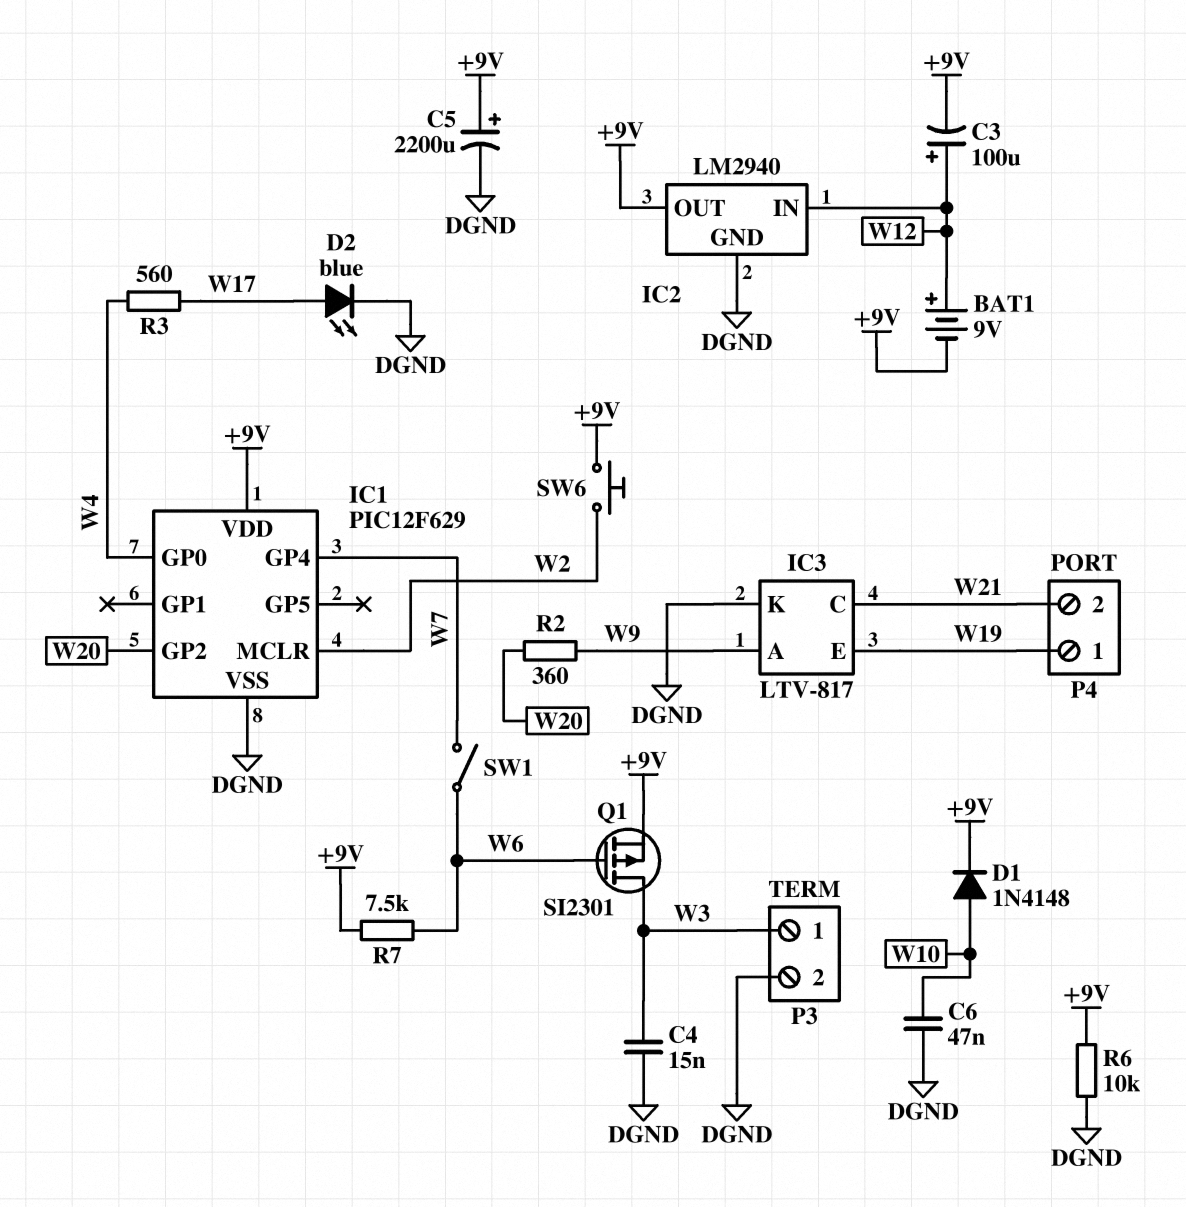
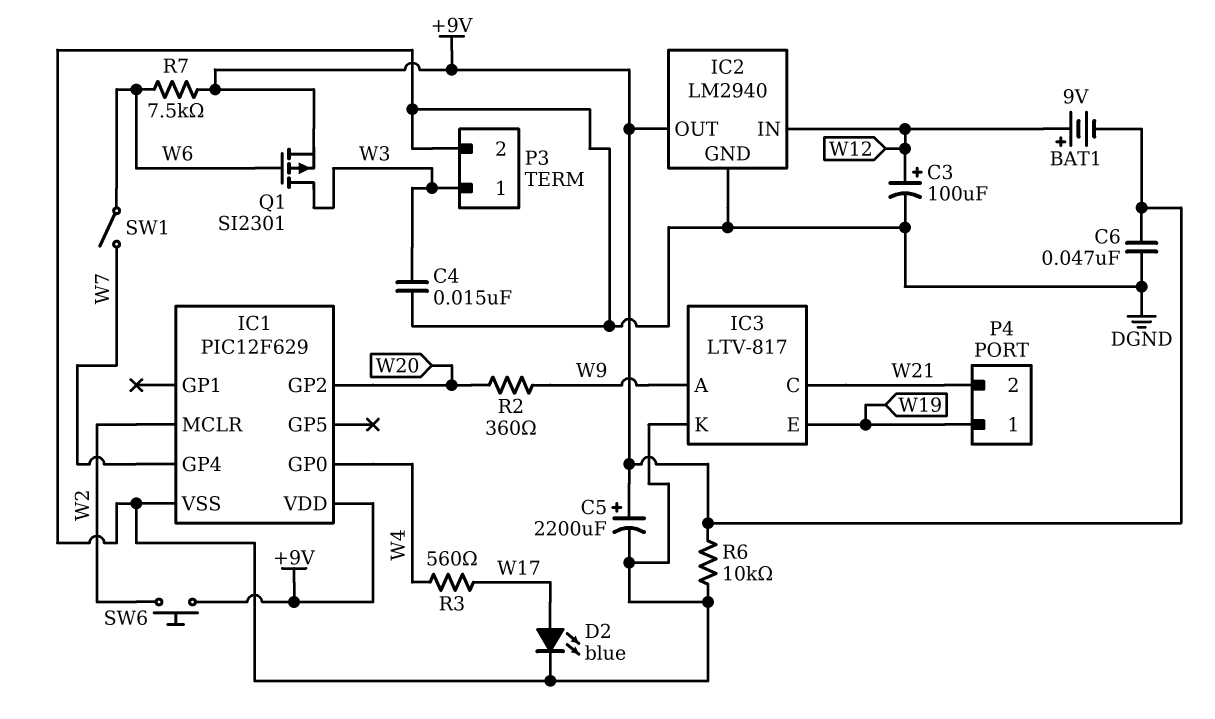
C3: 100uF (plus W12, minus +9V) -> 100uF (plus W12, minus DGND)
C6: 47nF (DGND, W10) -> 47nF (+9V, DGND)
D1: diode 1N4148 (A W10, K +9V) -> none

